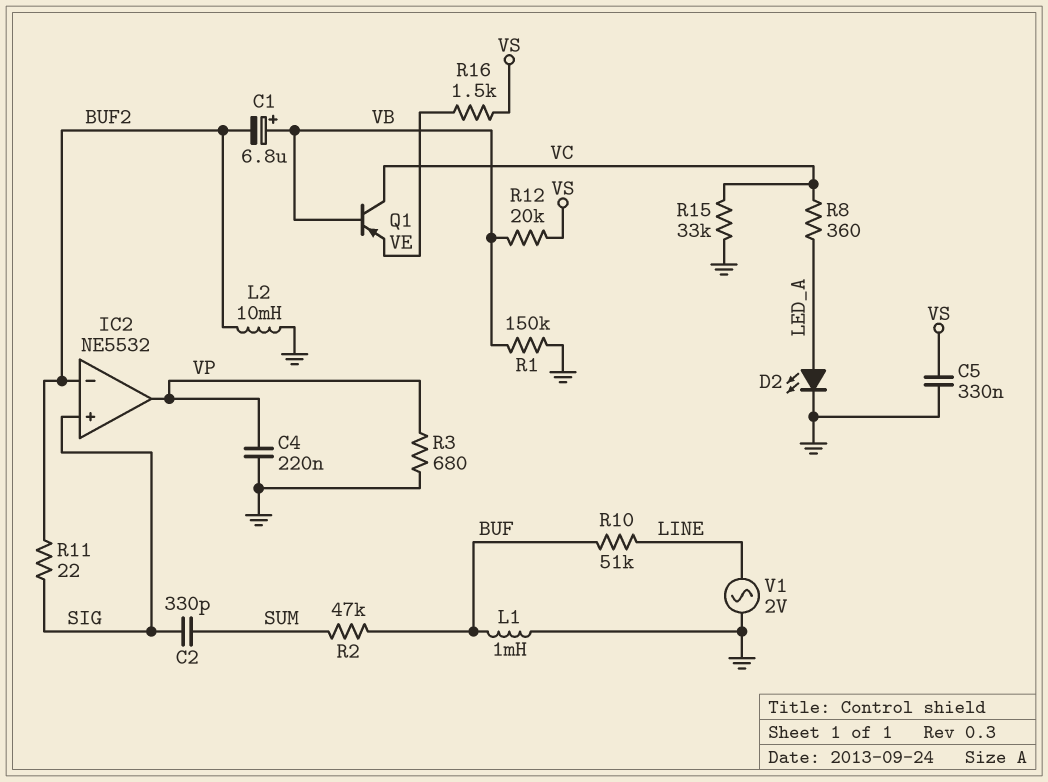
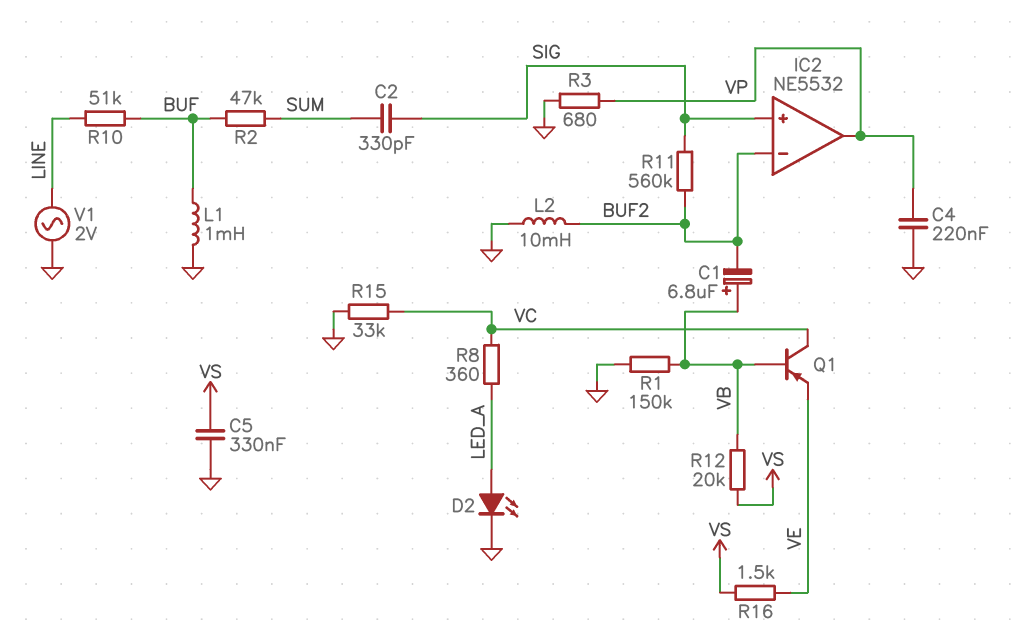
R11: 22 (BUF2, SIG) -> 560k (BUF2, SIG)

